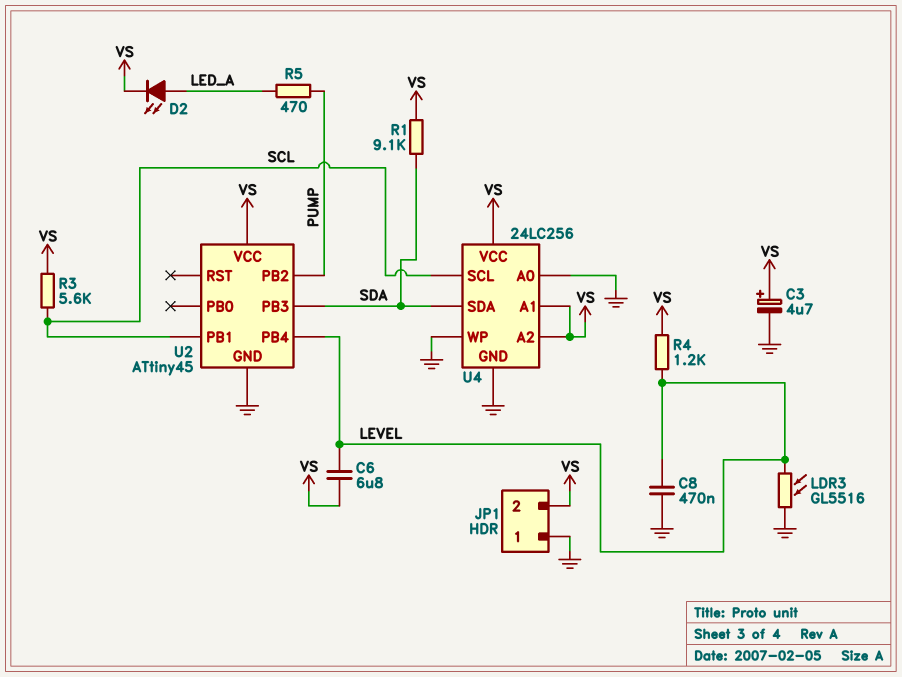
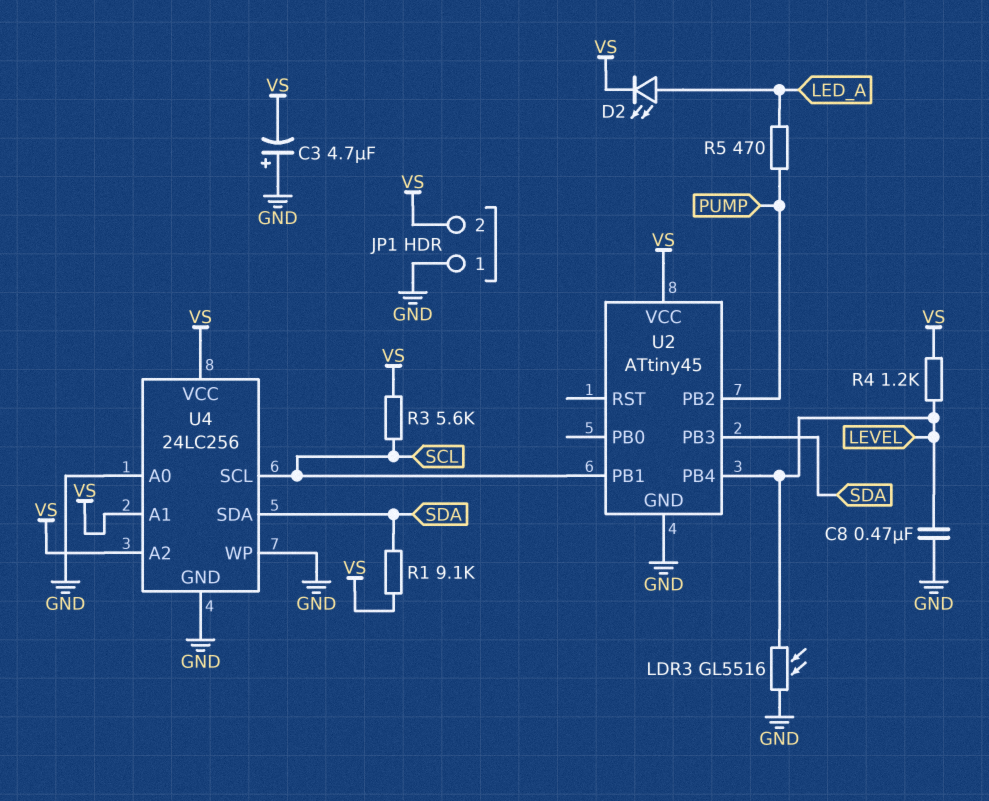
C3: 4.7uF (plus VS, minus GND) -> 4.7uF (plus GND, minus VS)
C6: 6.8uF (LEVEL, VS) -> none

